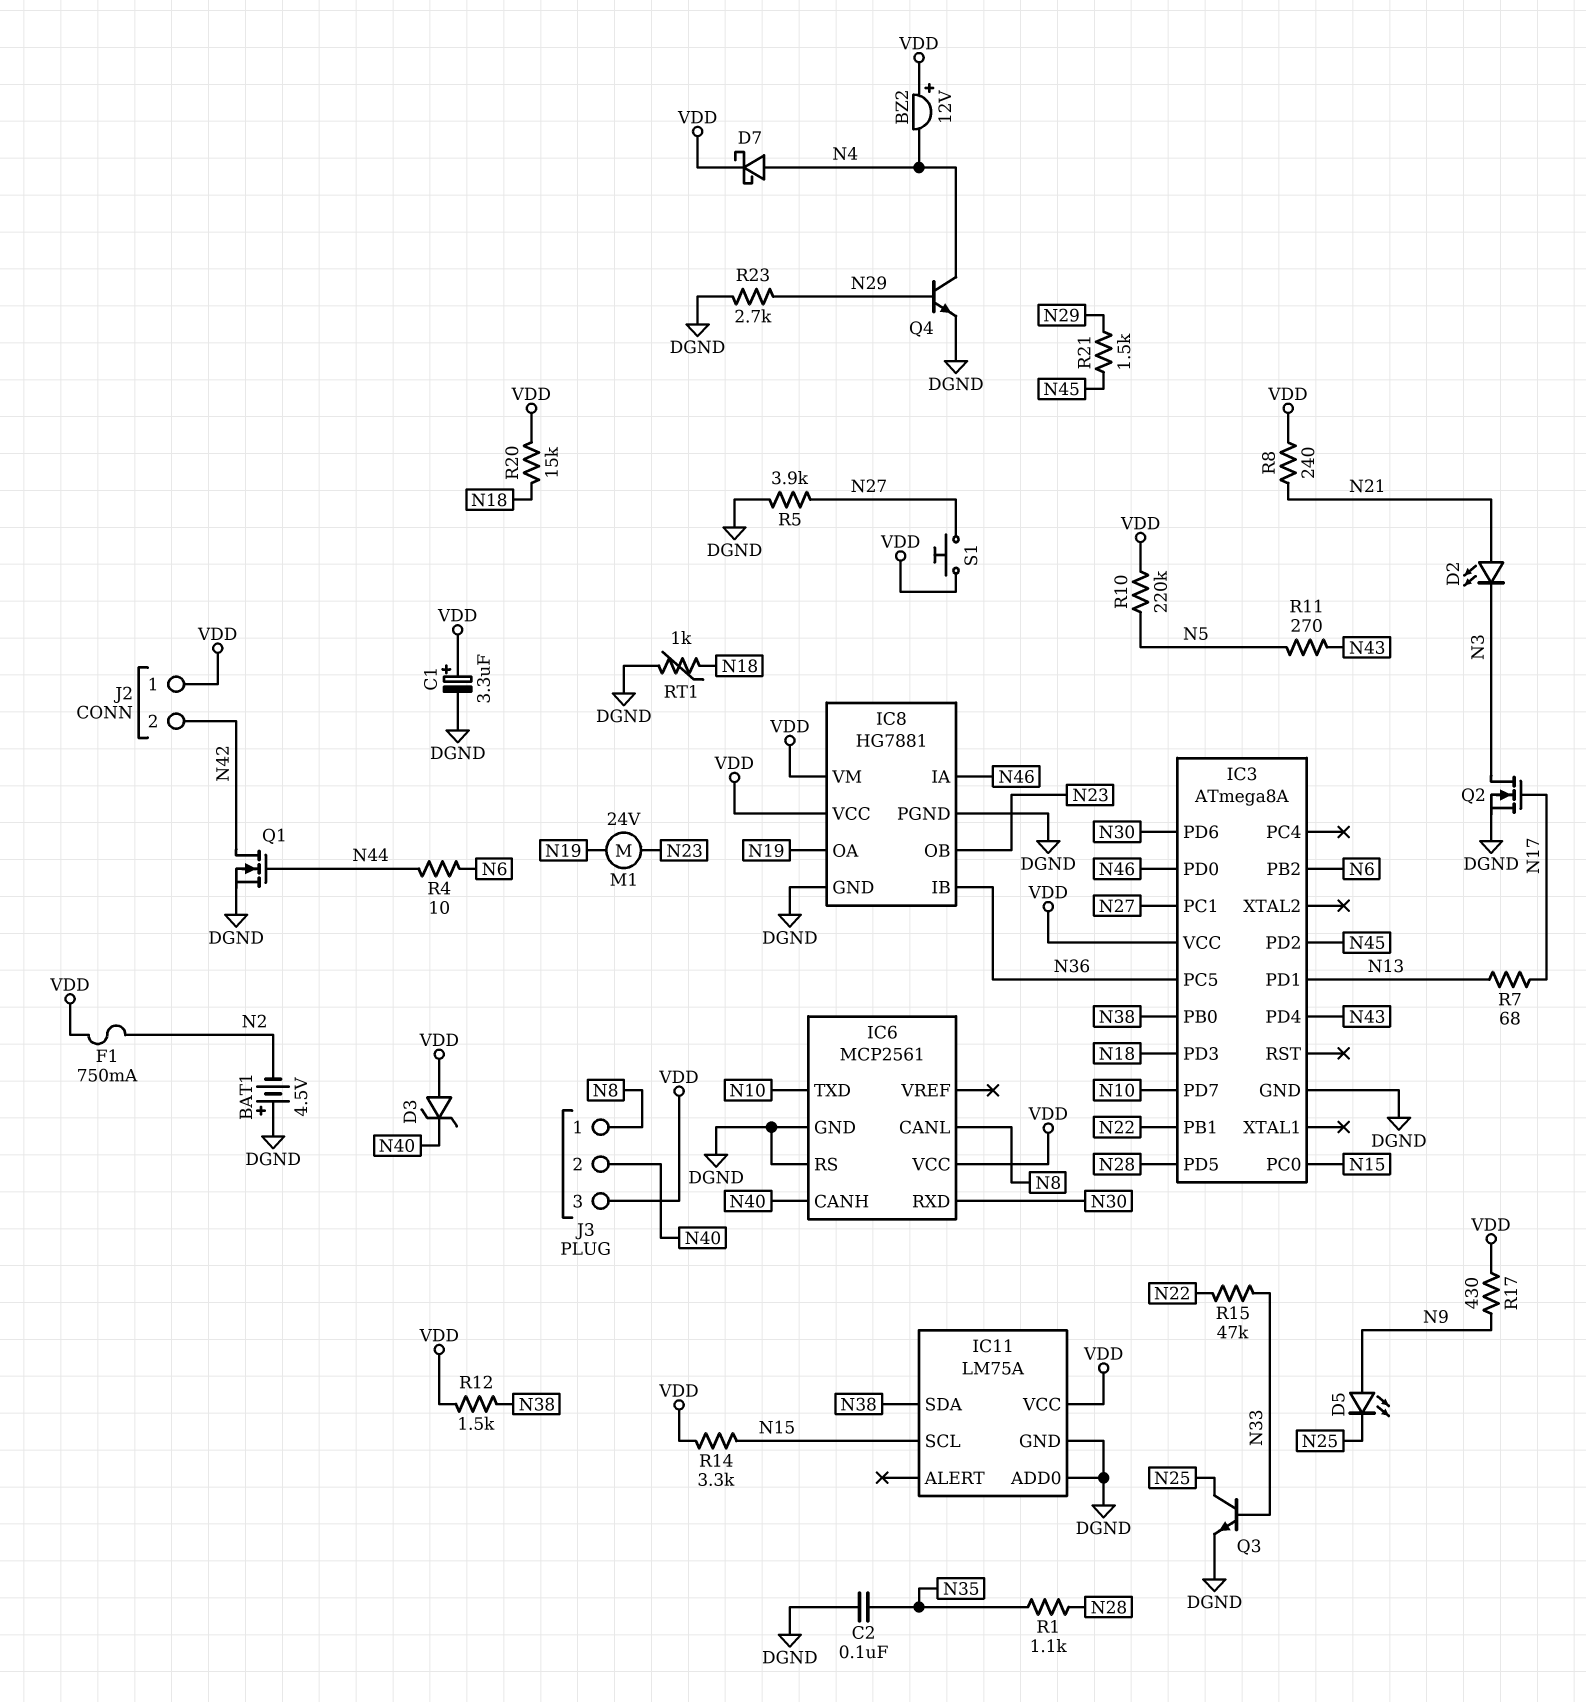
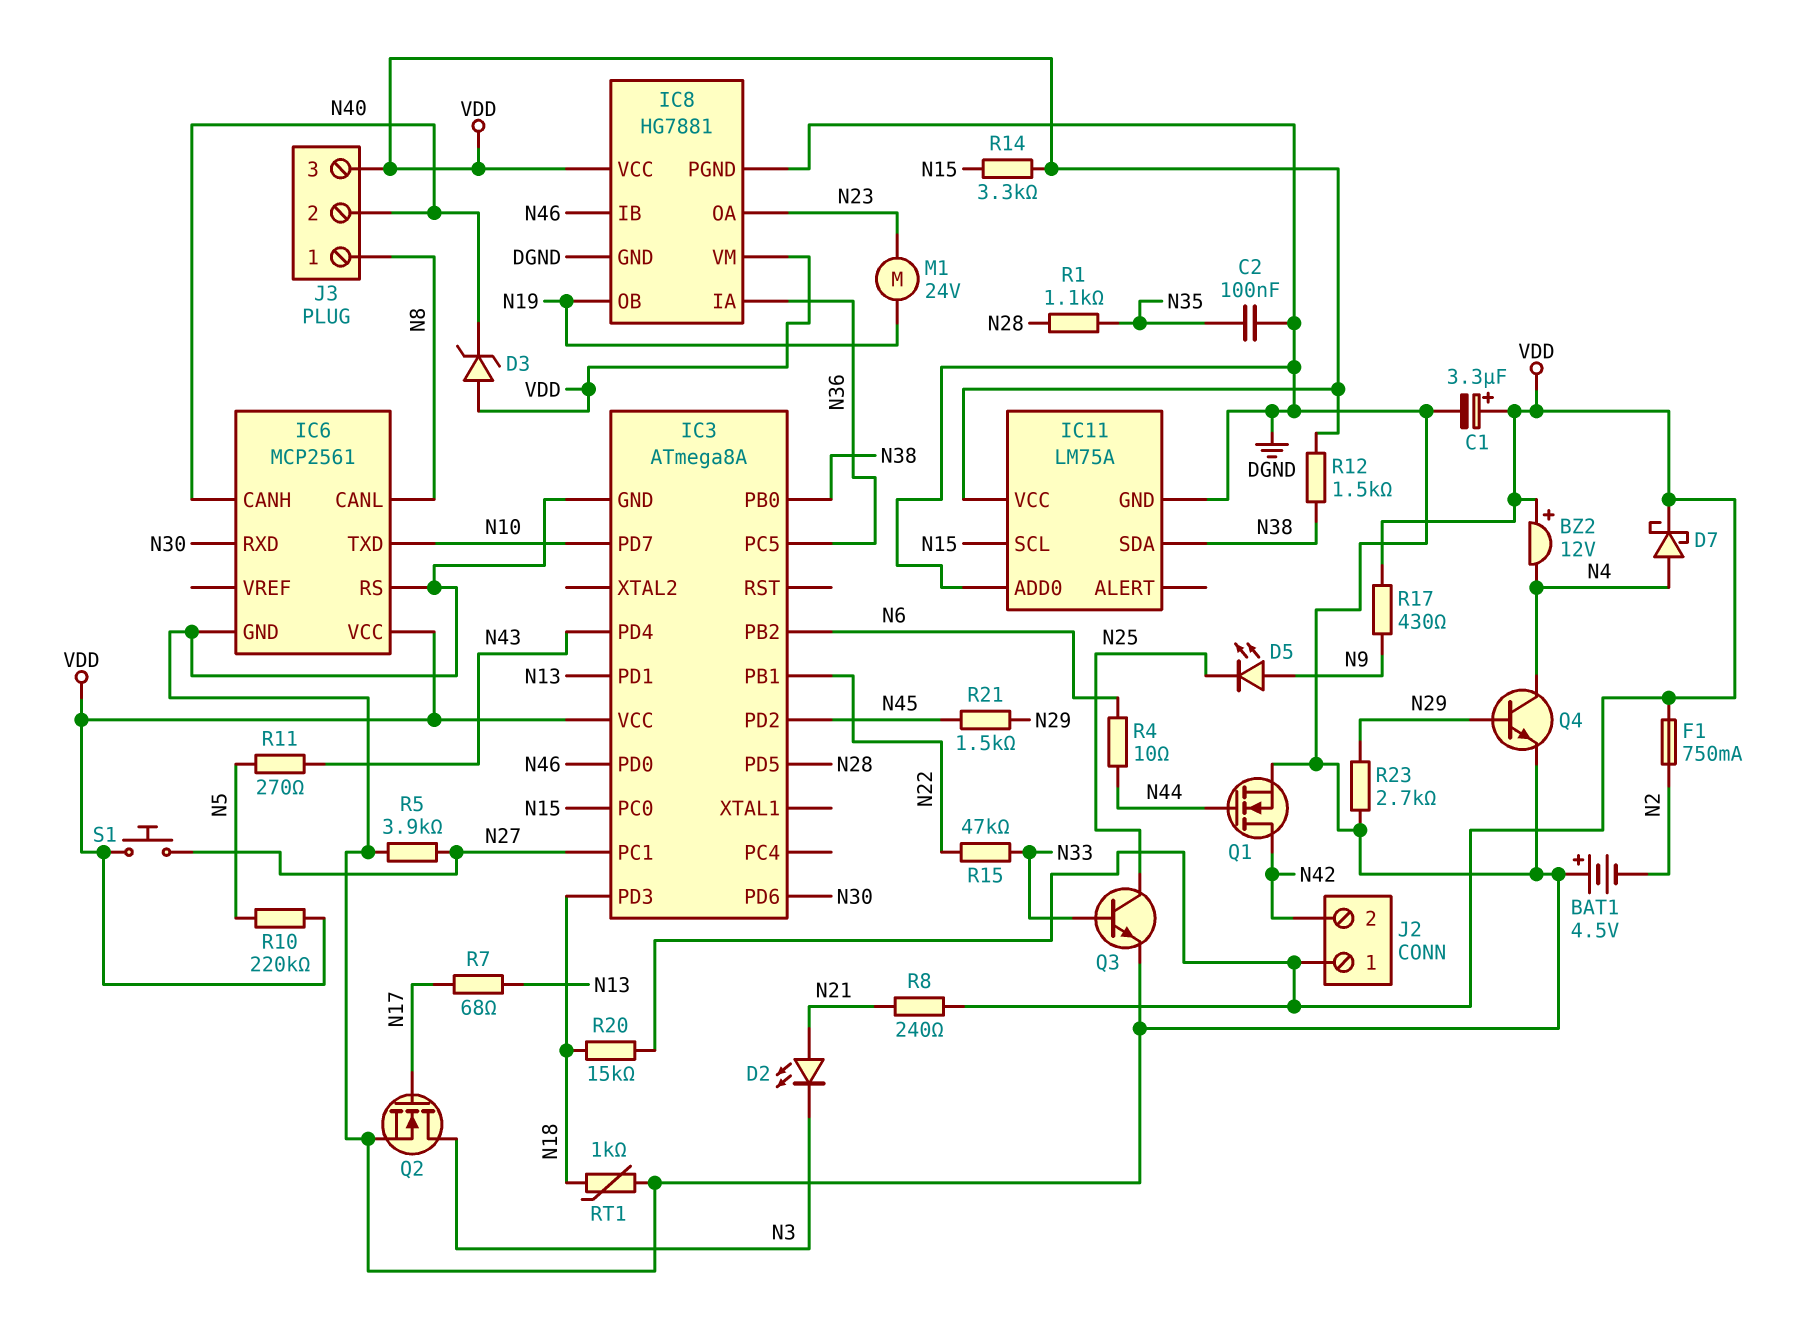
IC8 pin IA: N46 -> N36
IC8 pin IB: N36 -> N46
IC8 pin OA: N19 -> N23
IC8 pin OB: N23 -> N19

